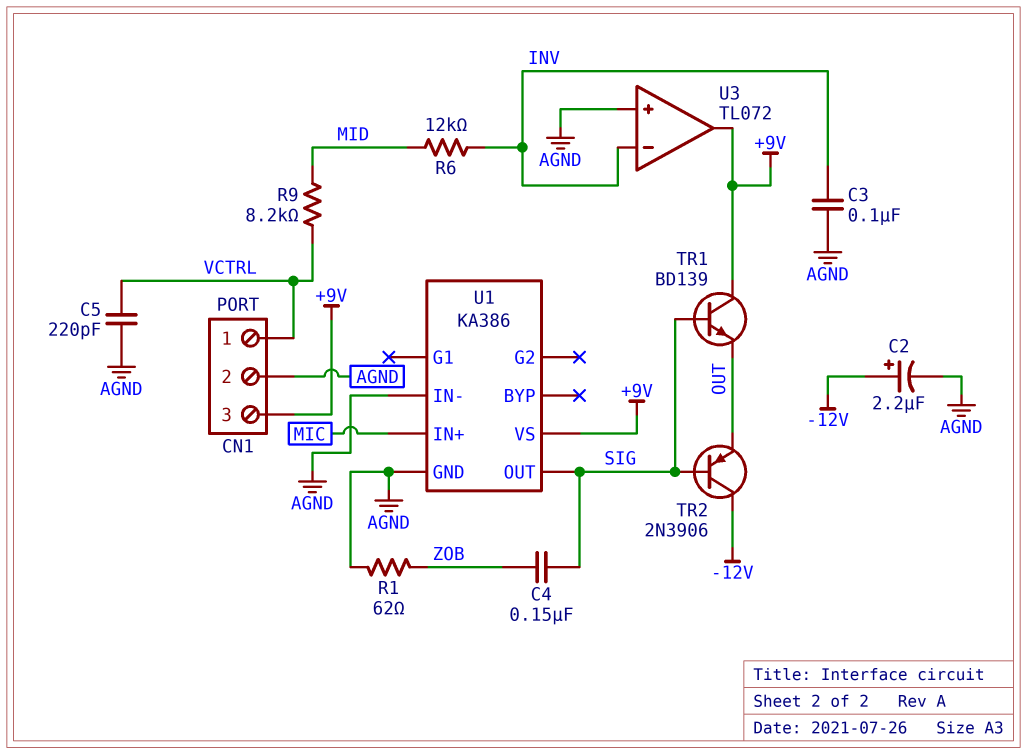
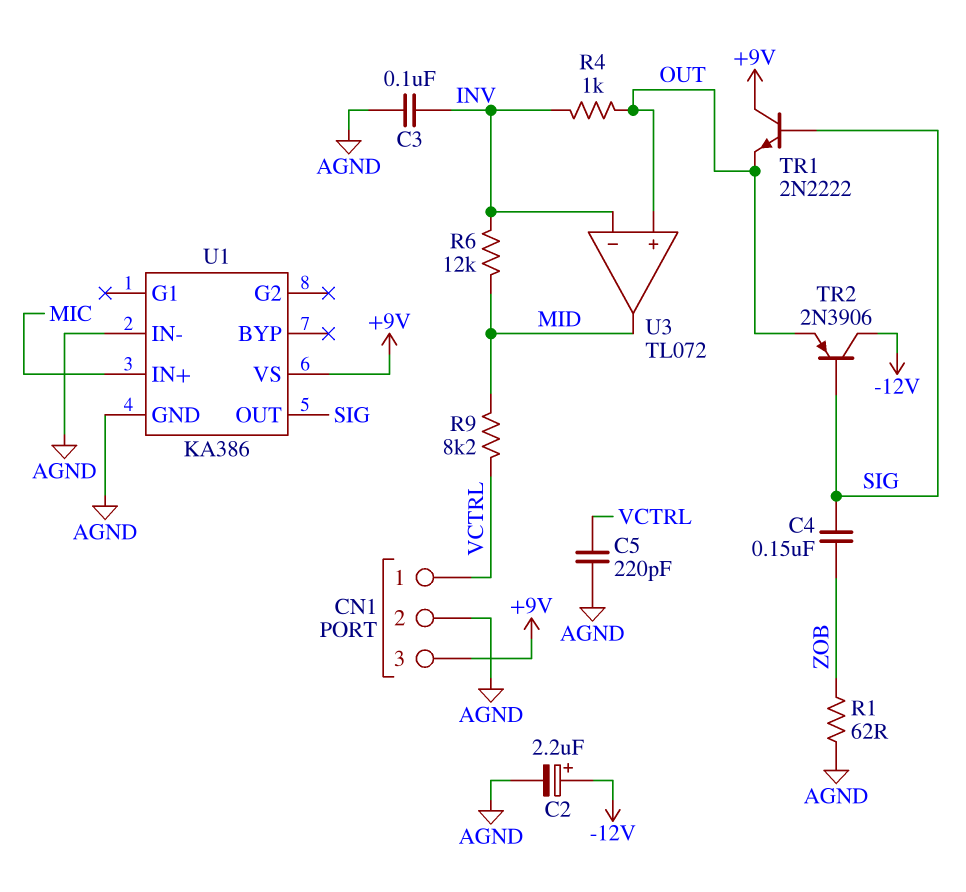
R4: none -> 1k (INV, OUT)
TR1: NPN BD139 (B SIG, C +9V, E OUT) -> NPN 2N2222 (B SIG, C +9V, E OUT)
U3 pin in+: AGND -> OUT
U3 pin out: +9V -> MID

